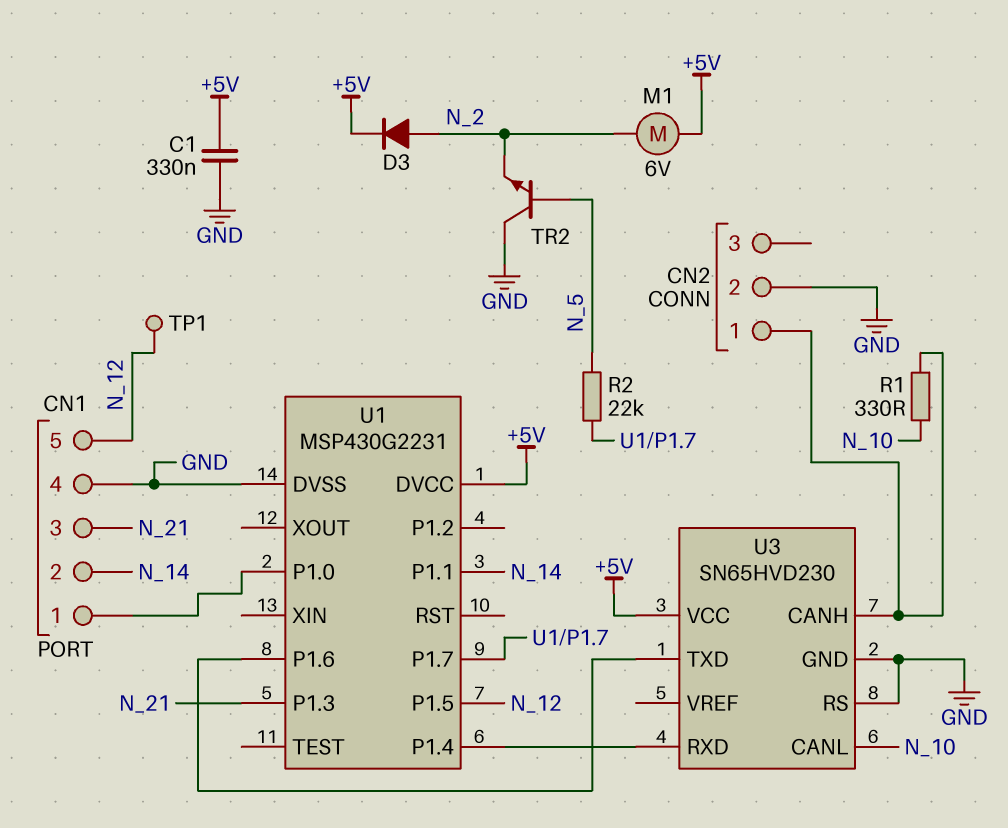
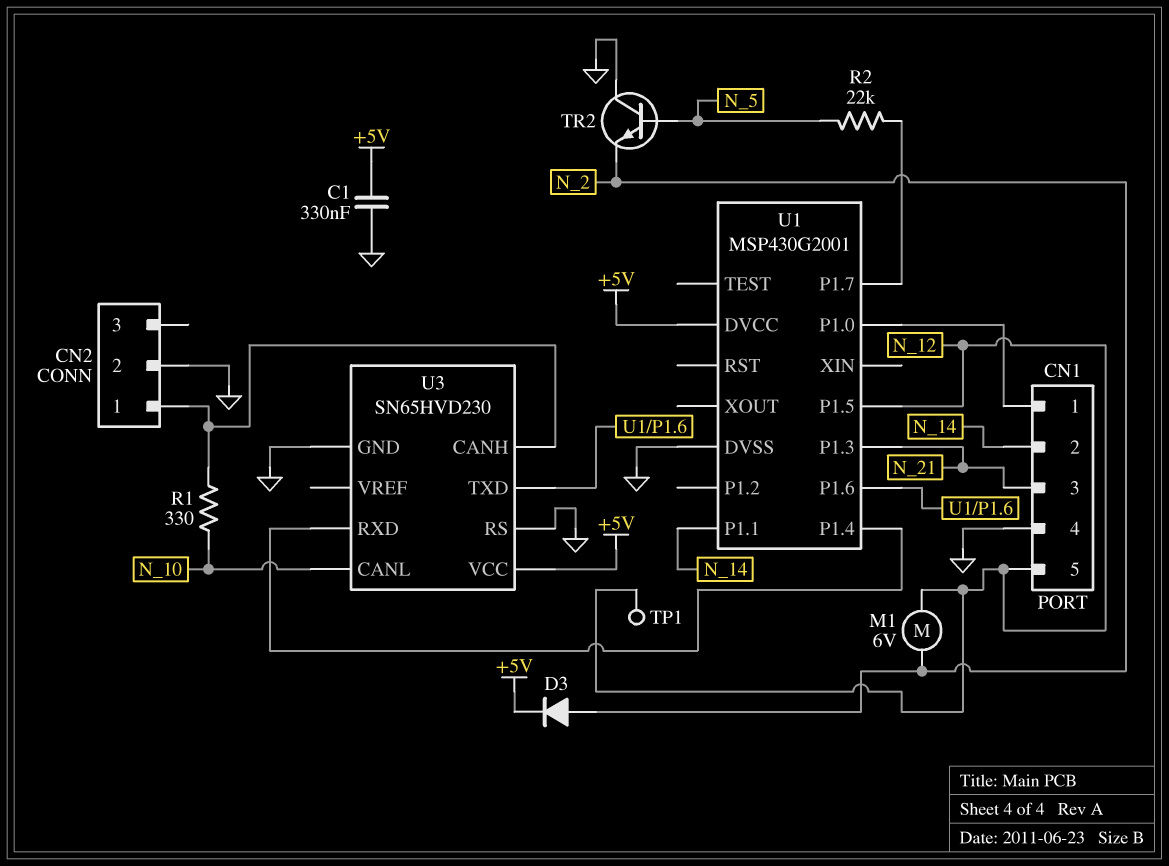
M1: motor 6V (+5V, N_2) -> motor 6V (N_2, N_12)
U1: MSP430G2231 -> MSP430G2001

